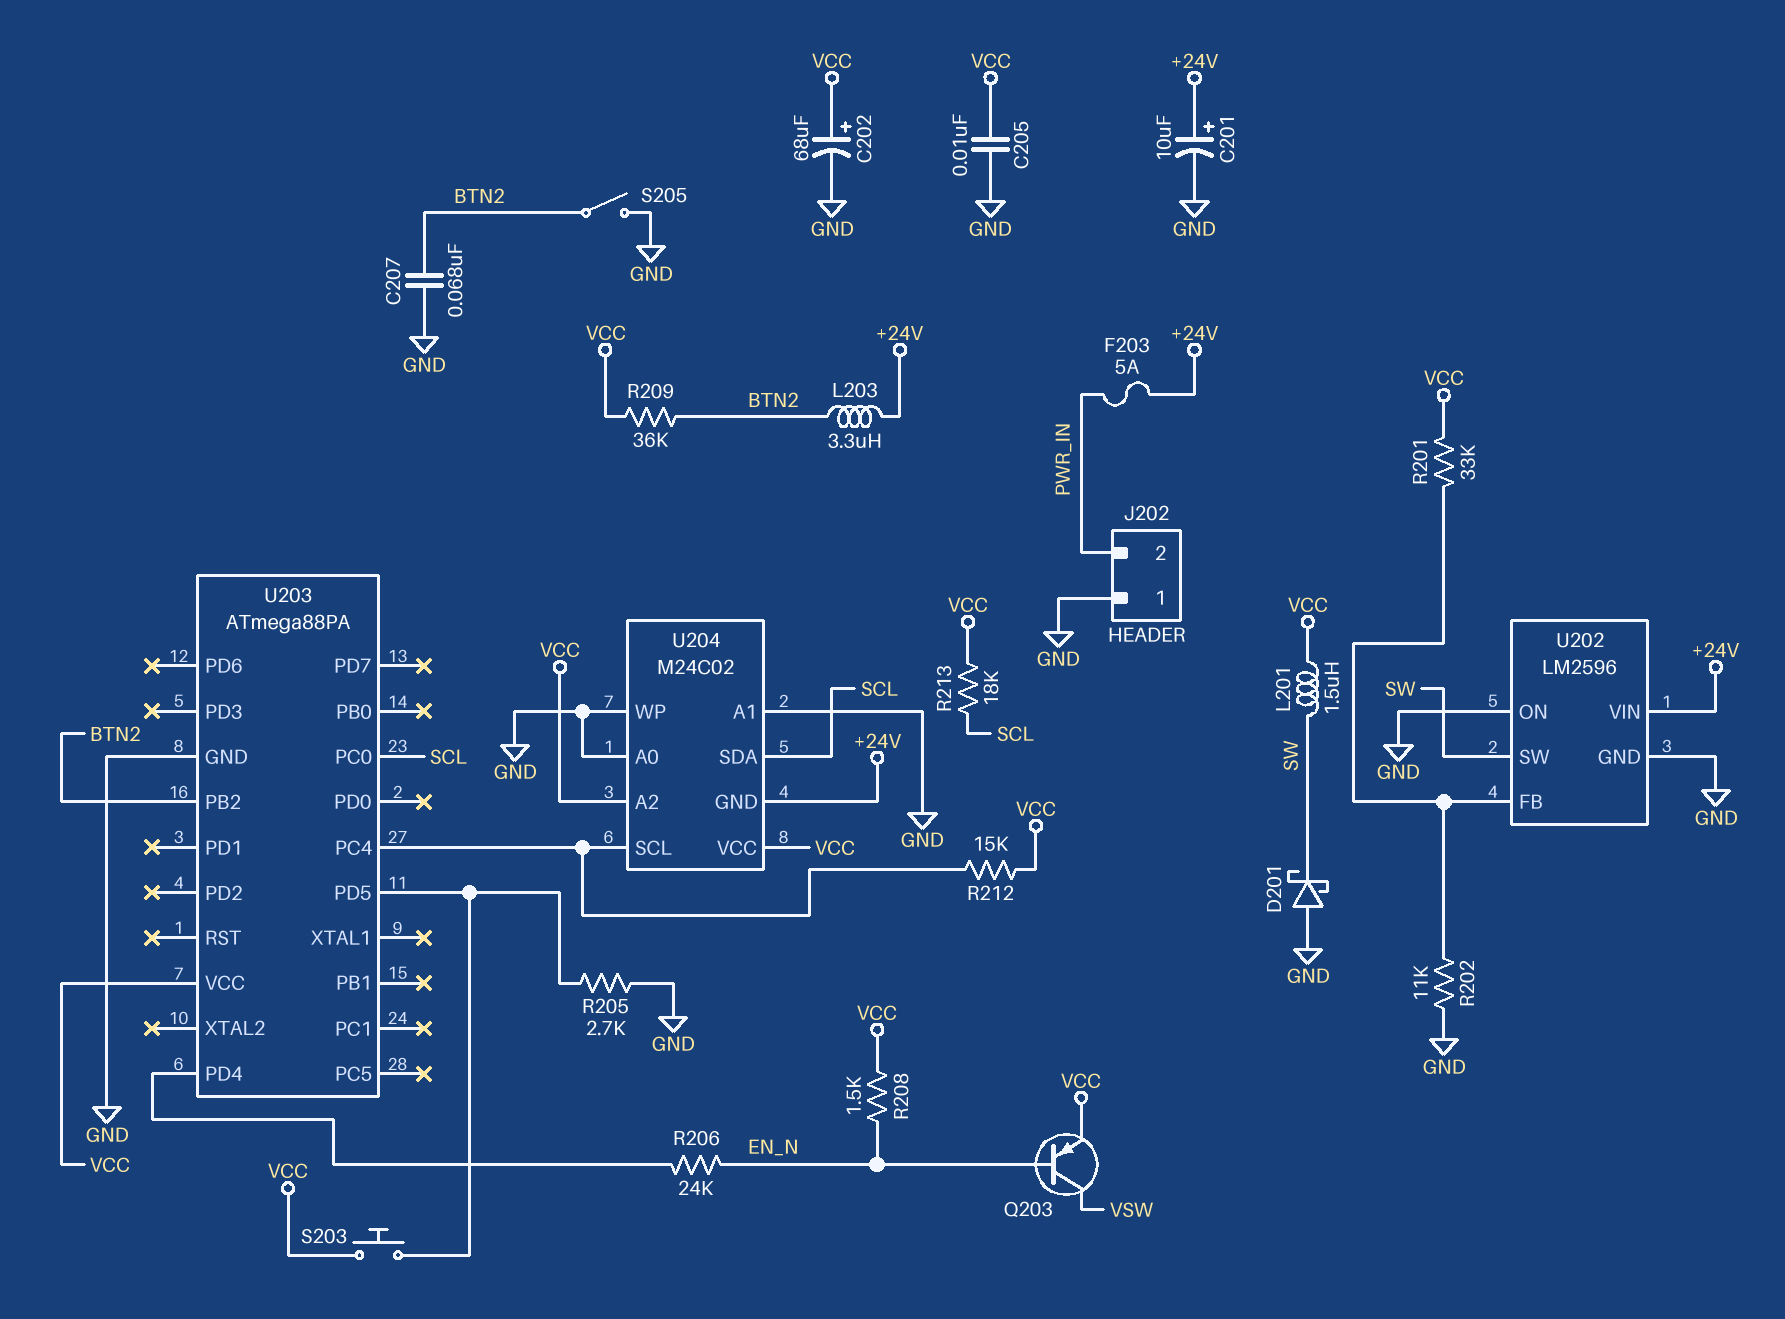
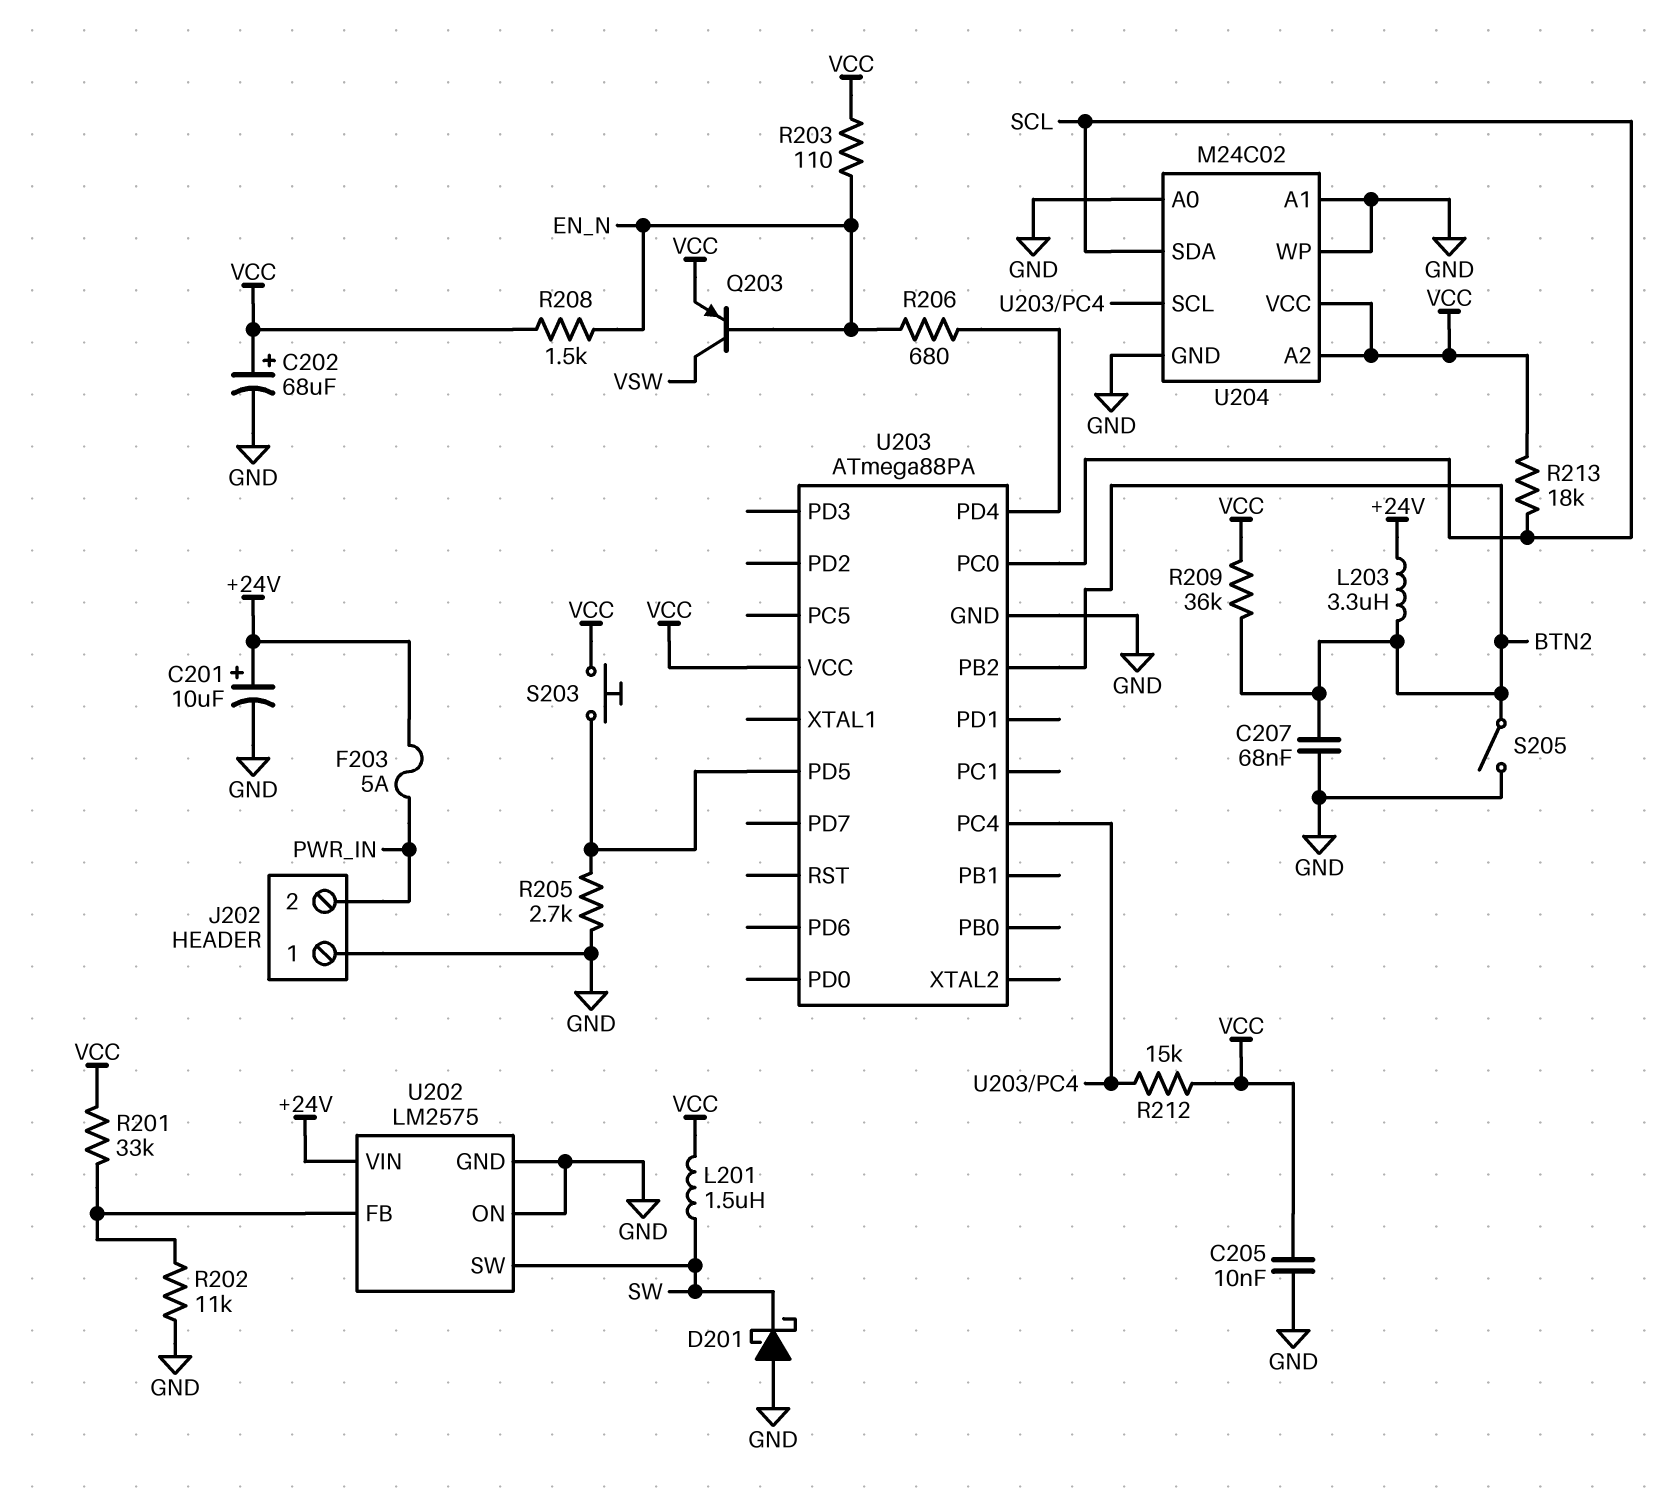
R203: none -> 110 (EN_N, VCC)
R206: 24k (EN_N, U203/PD4) -> 680 (EN_N, U203/PD4)
U202: LM2596 -> LM2575
U204 pin GND: +24V -> GND

